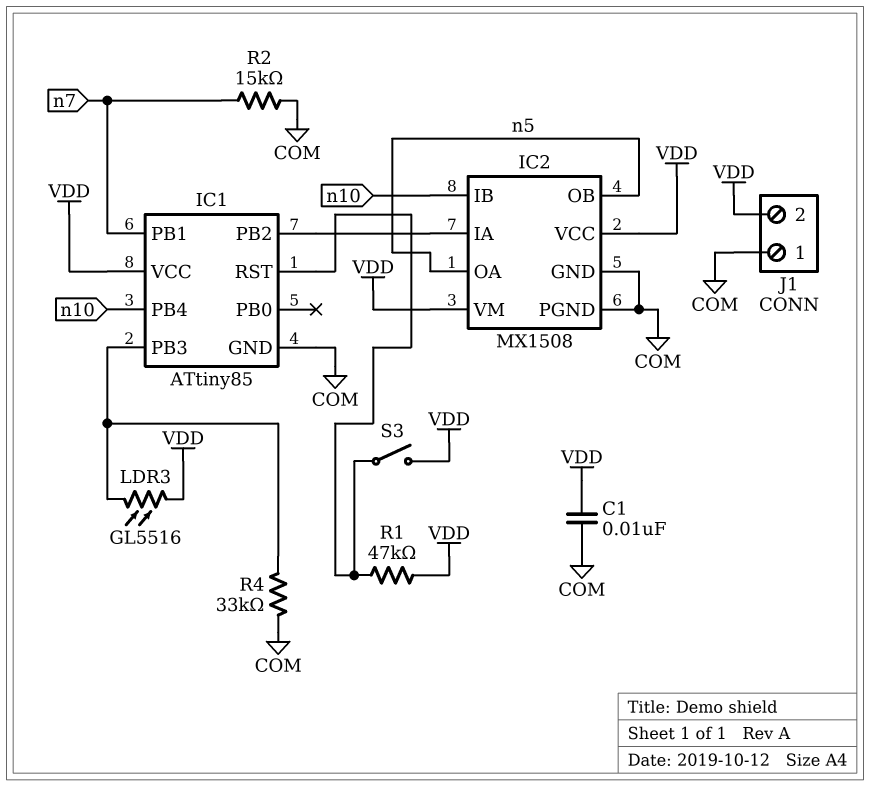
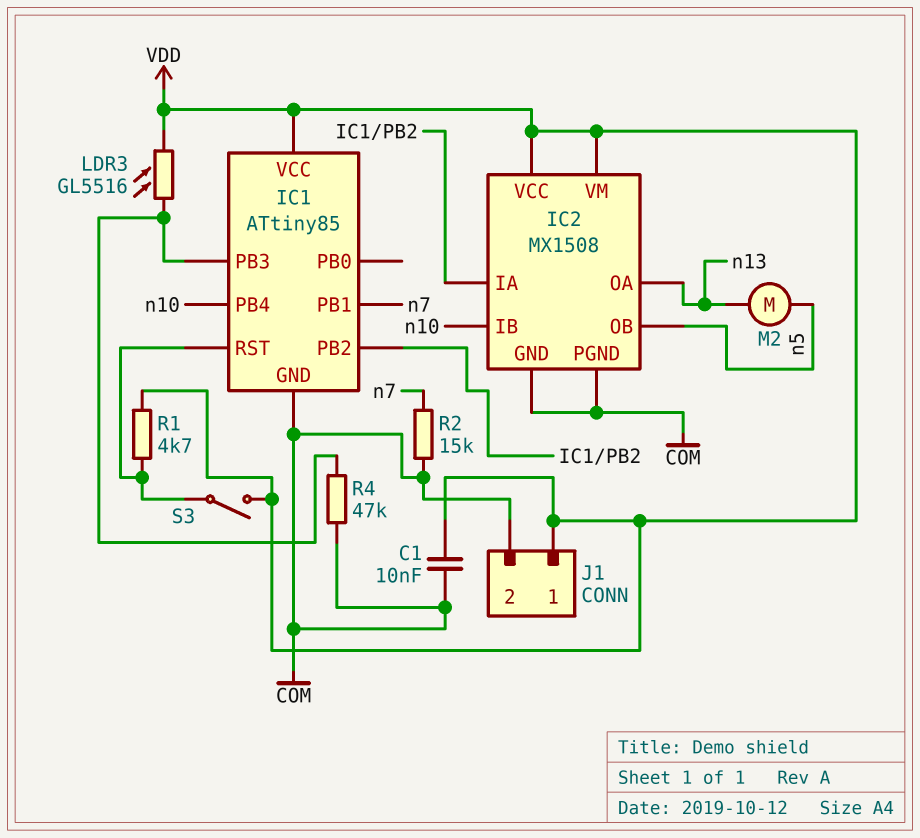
IC2 pin OA: n5 -> n13
J1 pin 1: COM -> VDD
J1 pin 2: VDD -> COM
M2: none -> motor (n5, n13)
R1: 47k (IC1/RST, VDD) -> 4.7k (IC1/RST, VDD)
R4: 33k (COM, IC1/PB3) -> 47k (COM, IC1/PB3)

